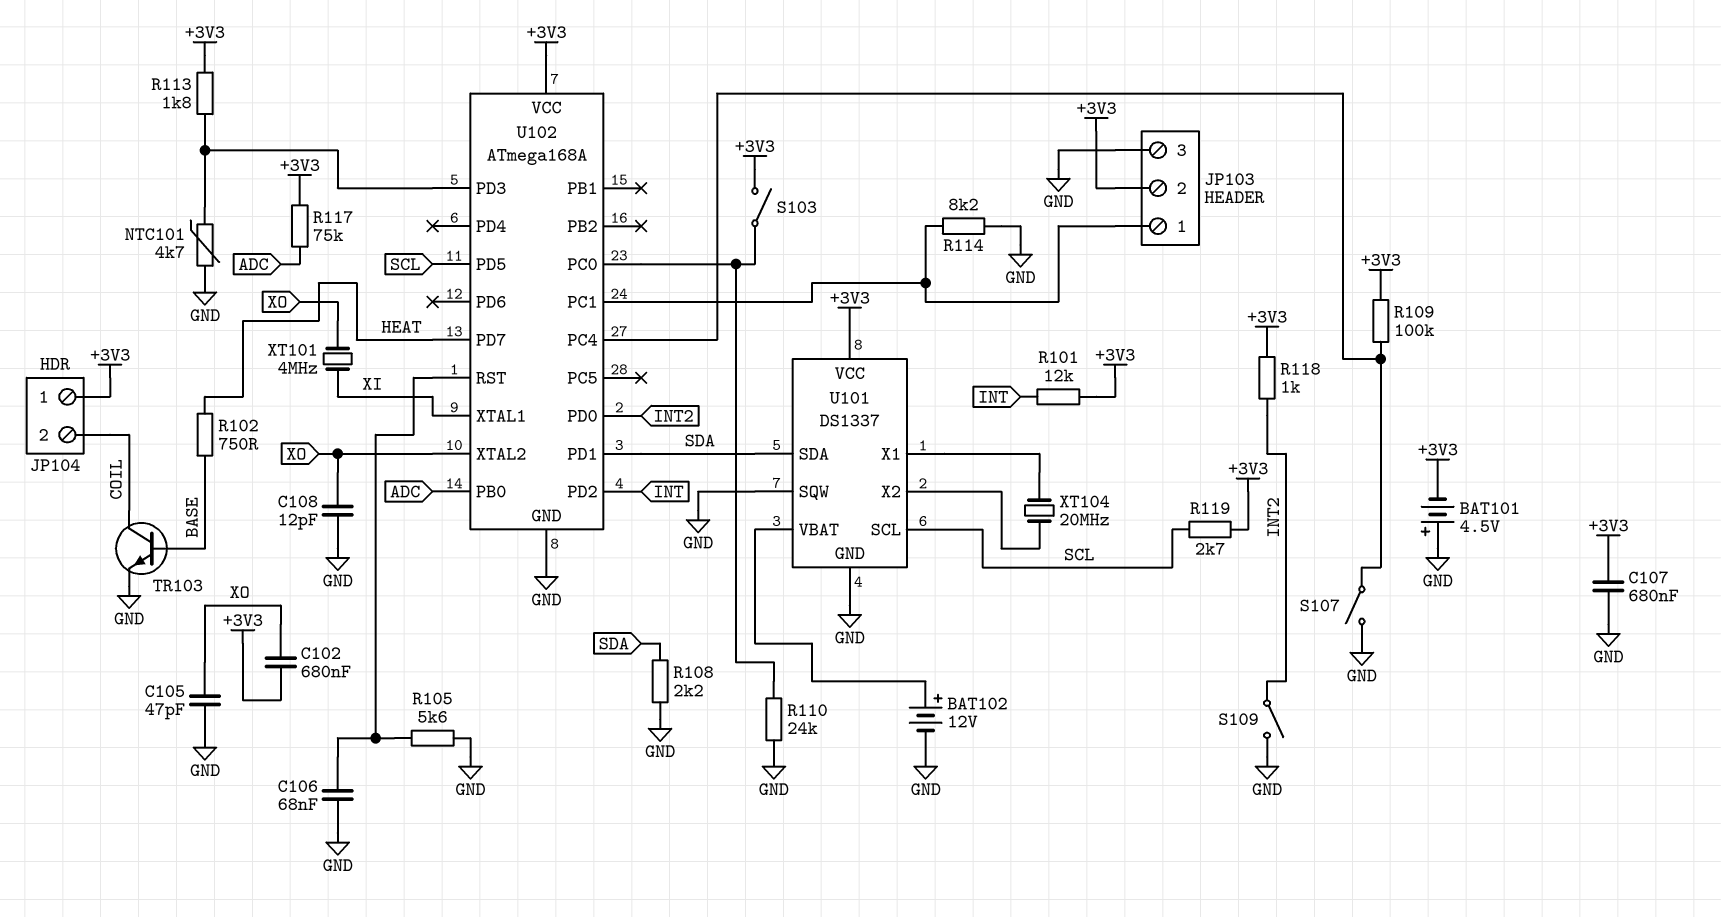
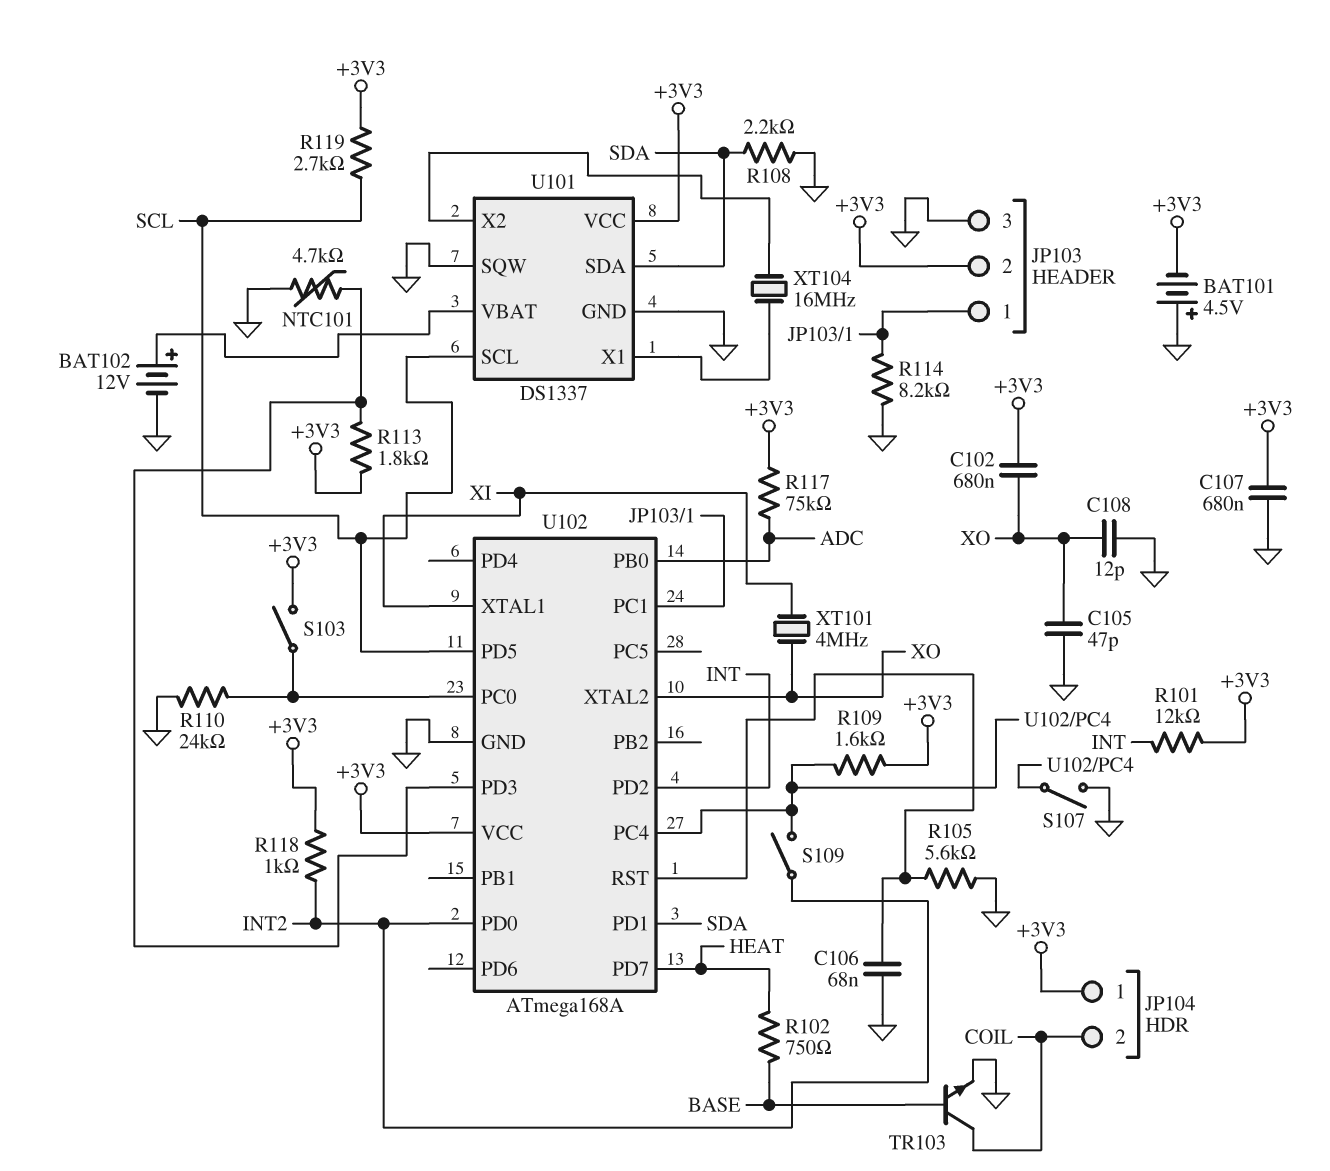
R109: 100k (+3V3, U102/PC4) -> 1.6k (+3V3, U102/PC4)
S109: switch (GND, INT2) -> switch (INT2, U102/PC4)
XT104: 20MHz (U101/X1, U101/X2) -> 16MHz (U101/X1, U101/X2)

